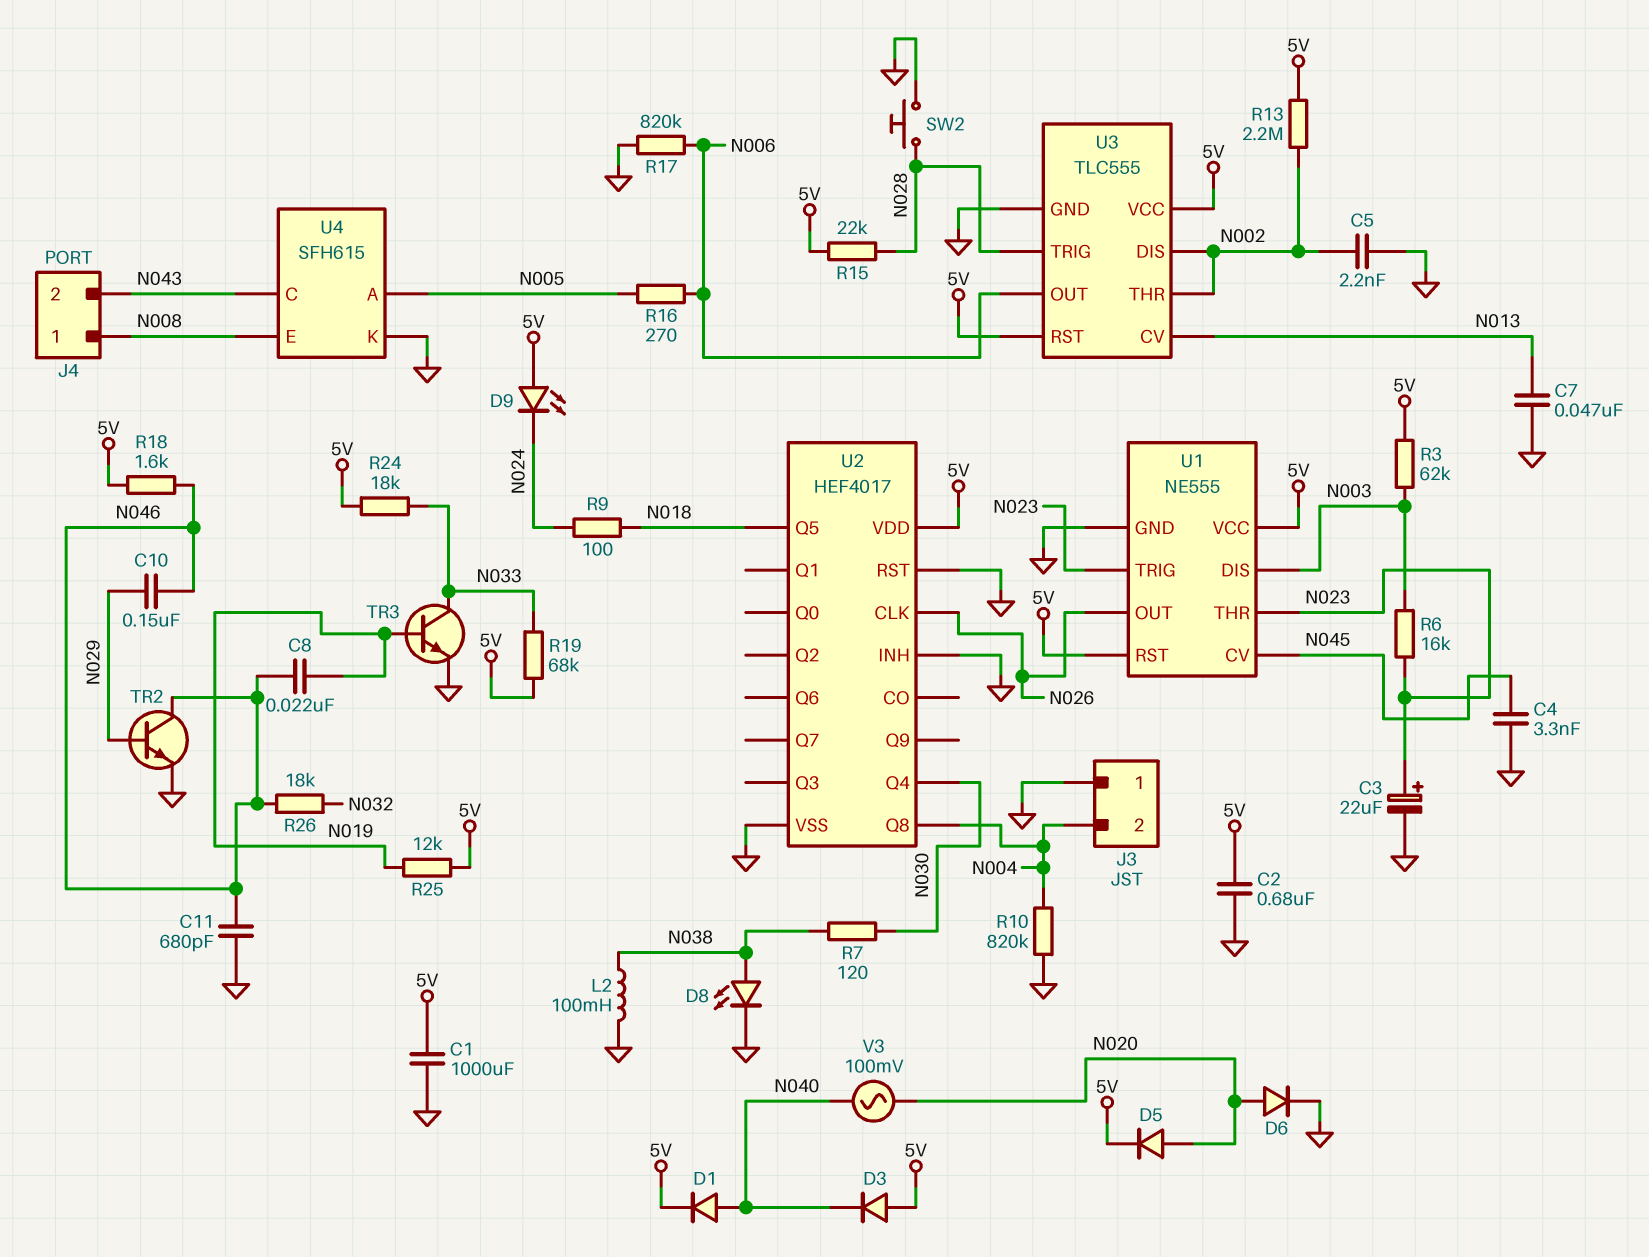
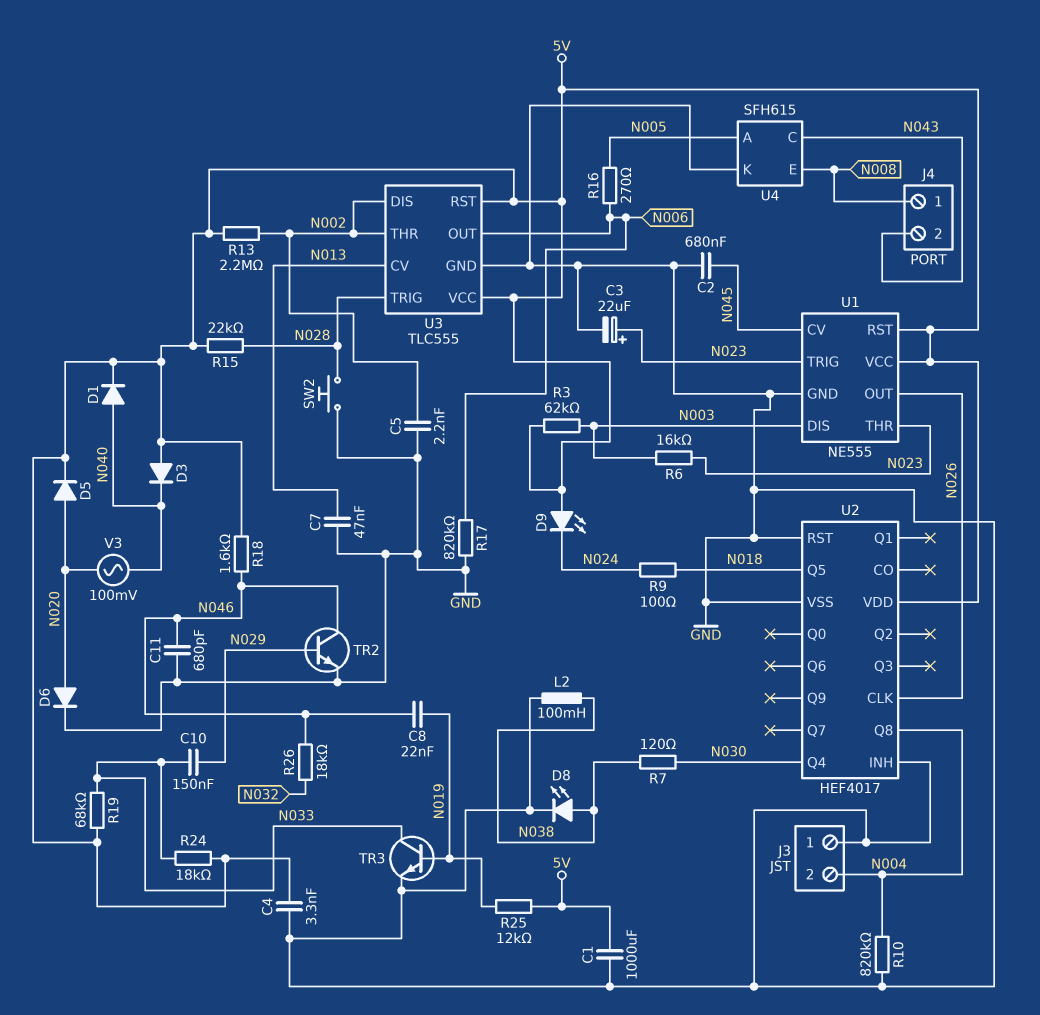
C2: 680nF (5V, GND) -> 680nF (GND, N045)
C4: 3.3nF (GND, N045) -> 3.3nF (5V, GND)
C10: 150nF (N029, N046) -> 150nF (N029, N033)

